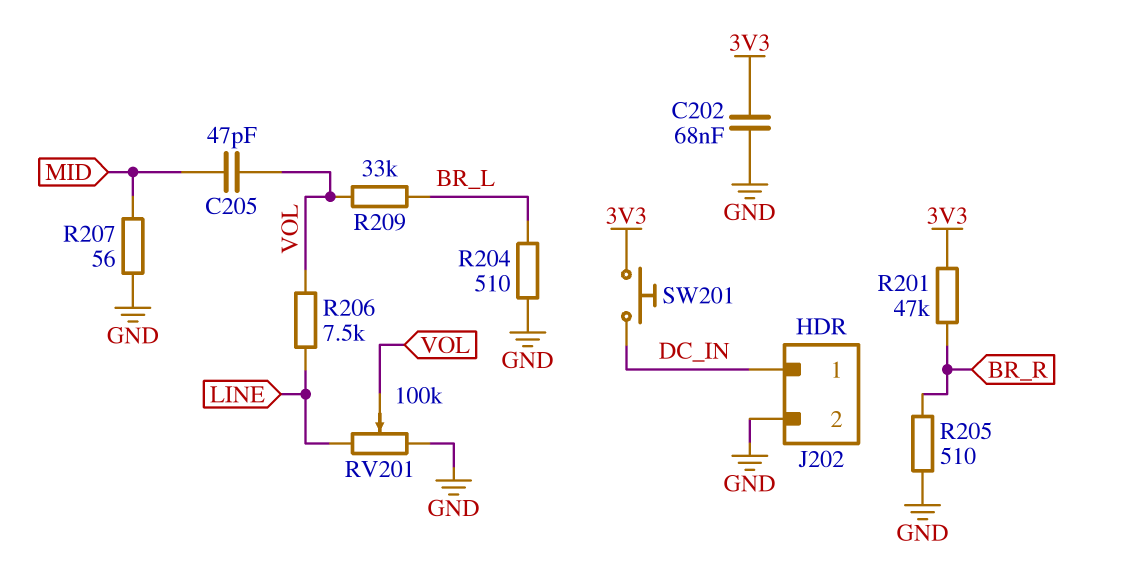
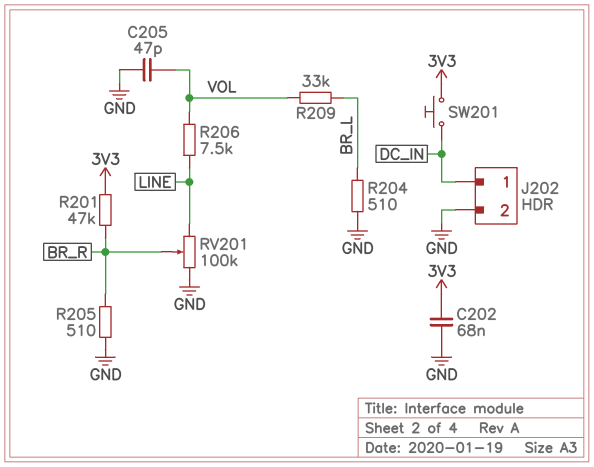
C205: 47pF (MID, VOL) -> 47pF (GND, VOL)
R207: 56 (GND, MID) -> none
RV201: 100k (GND, LINE, wiper VOL) -> 100k (GND, LINE, wiper BR_R)

